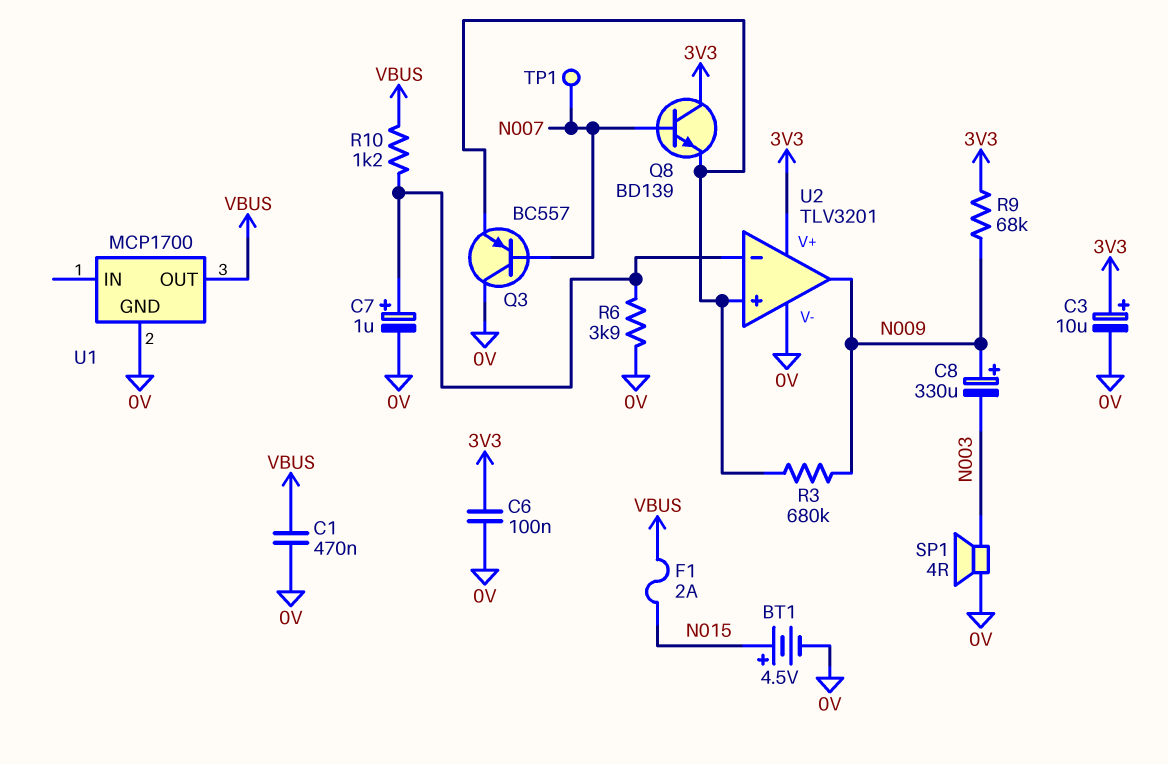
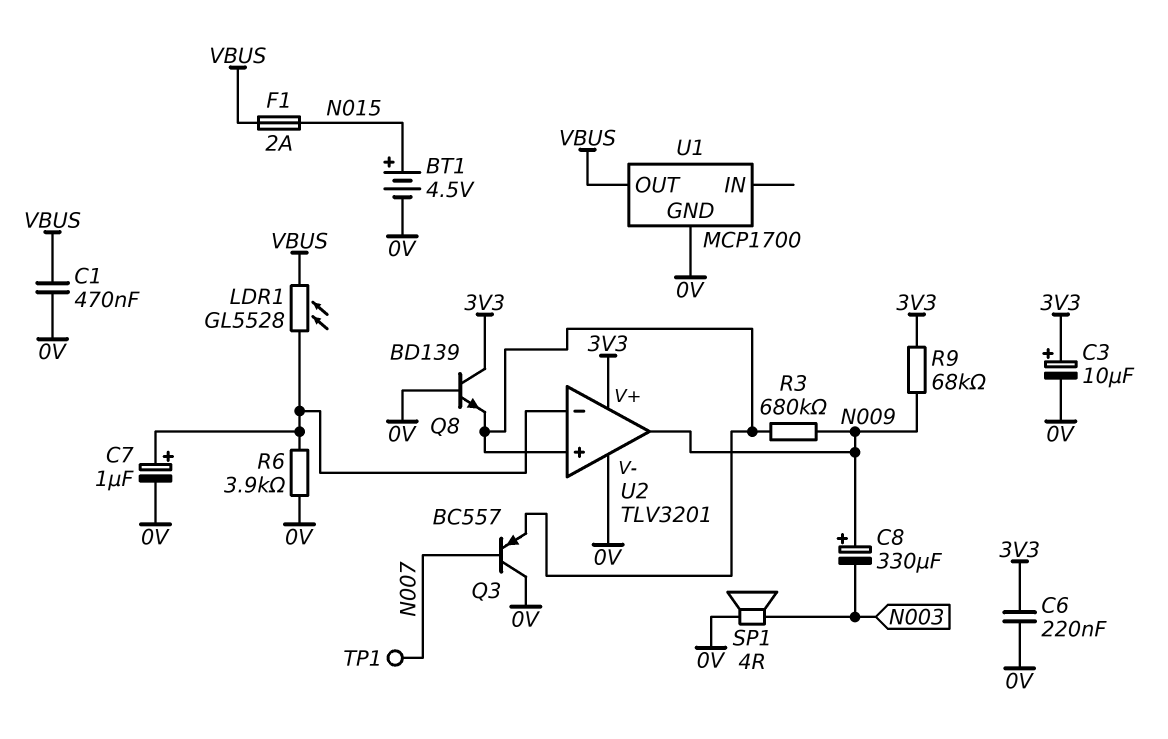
C6: 100nF (0V, 3V3) -> 220nF (0V, 3V3)
LDR1: none -> GL5528 (U2/in-, VBUS)
Q8: NPN BD139 (B N007, C 3V3, E U2/in+) -> NPN BD139 (B 0V, C 3V3, E U2/in+)
R10: 1.2k (U2/in-, VBUS) -> none

